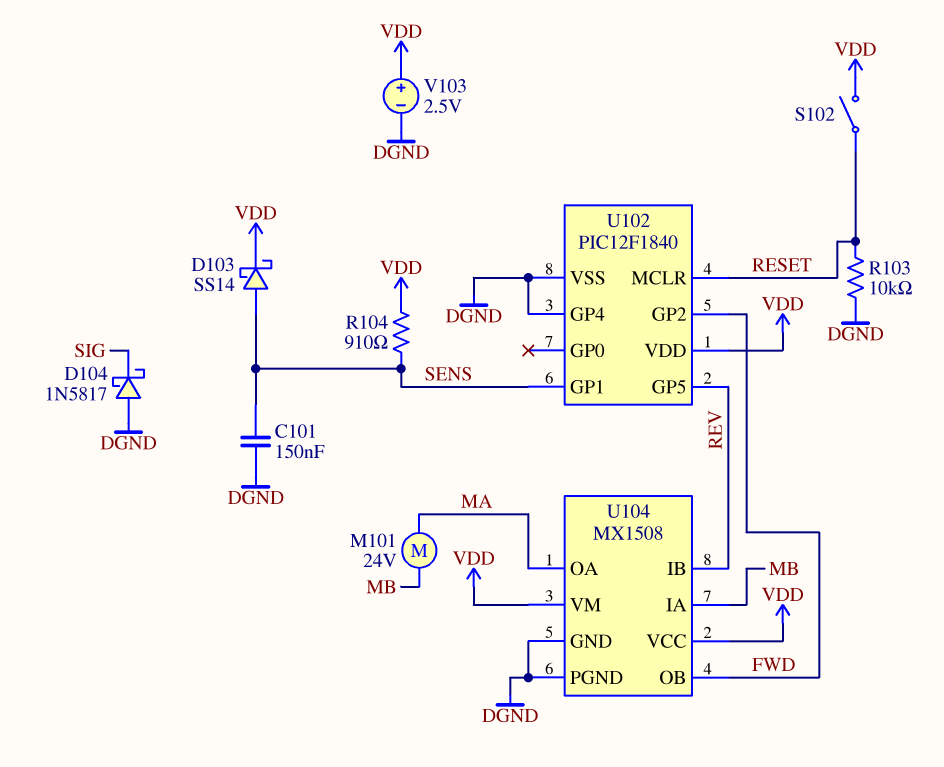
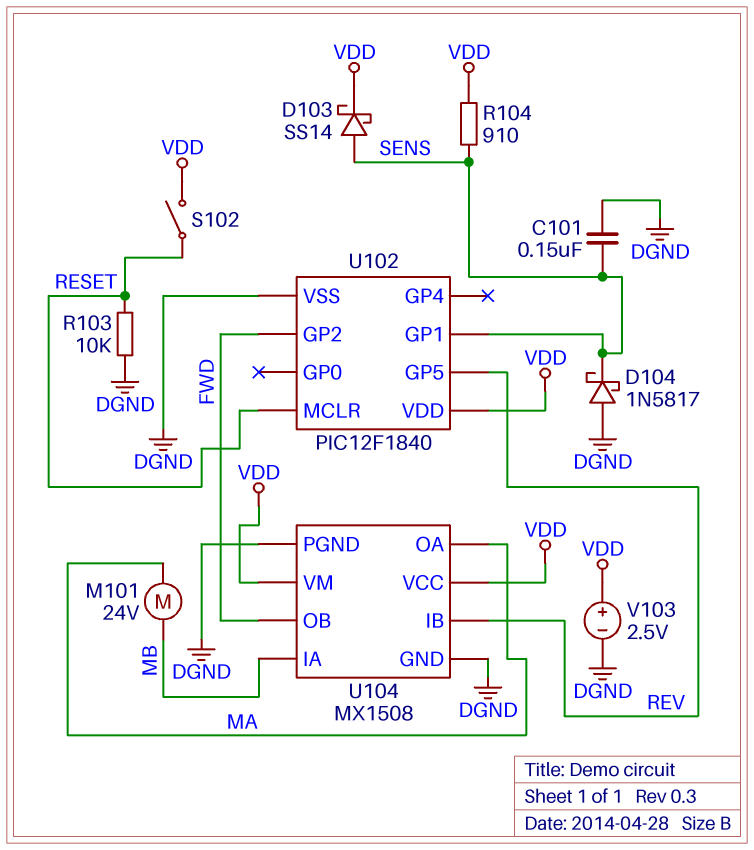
D104: schottky 1N5817 (A DGND, K SIG) -> schottky 1N5817 (A DGND, K SENS)
U102 pin GP4: DGND -> none

